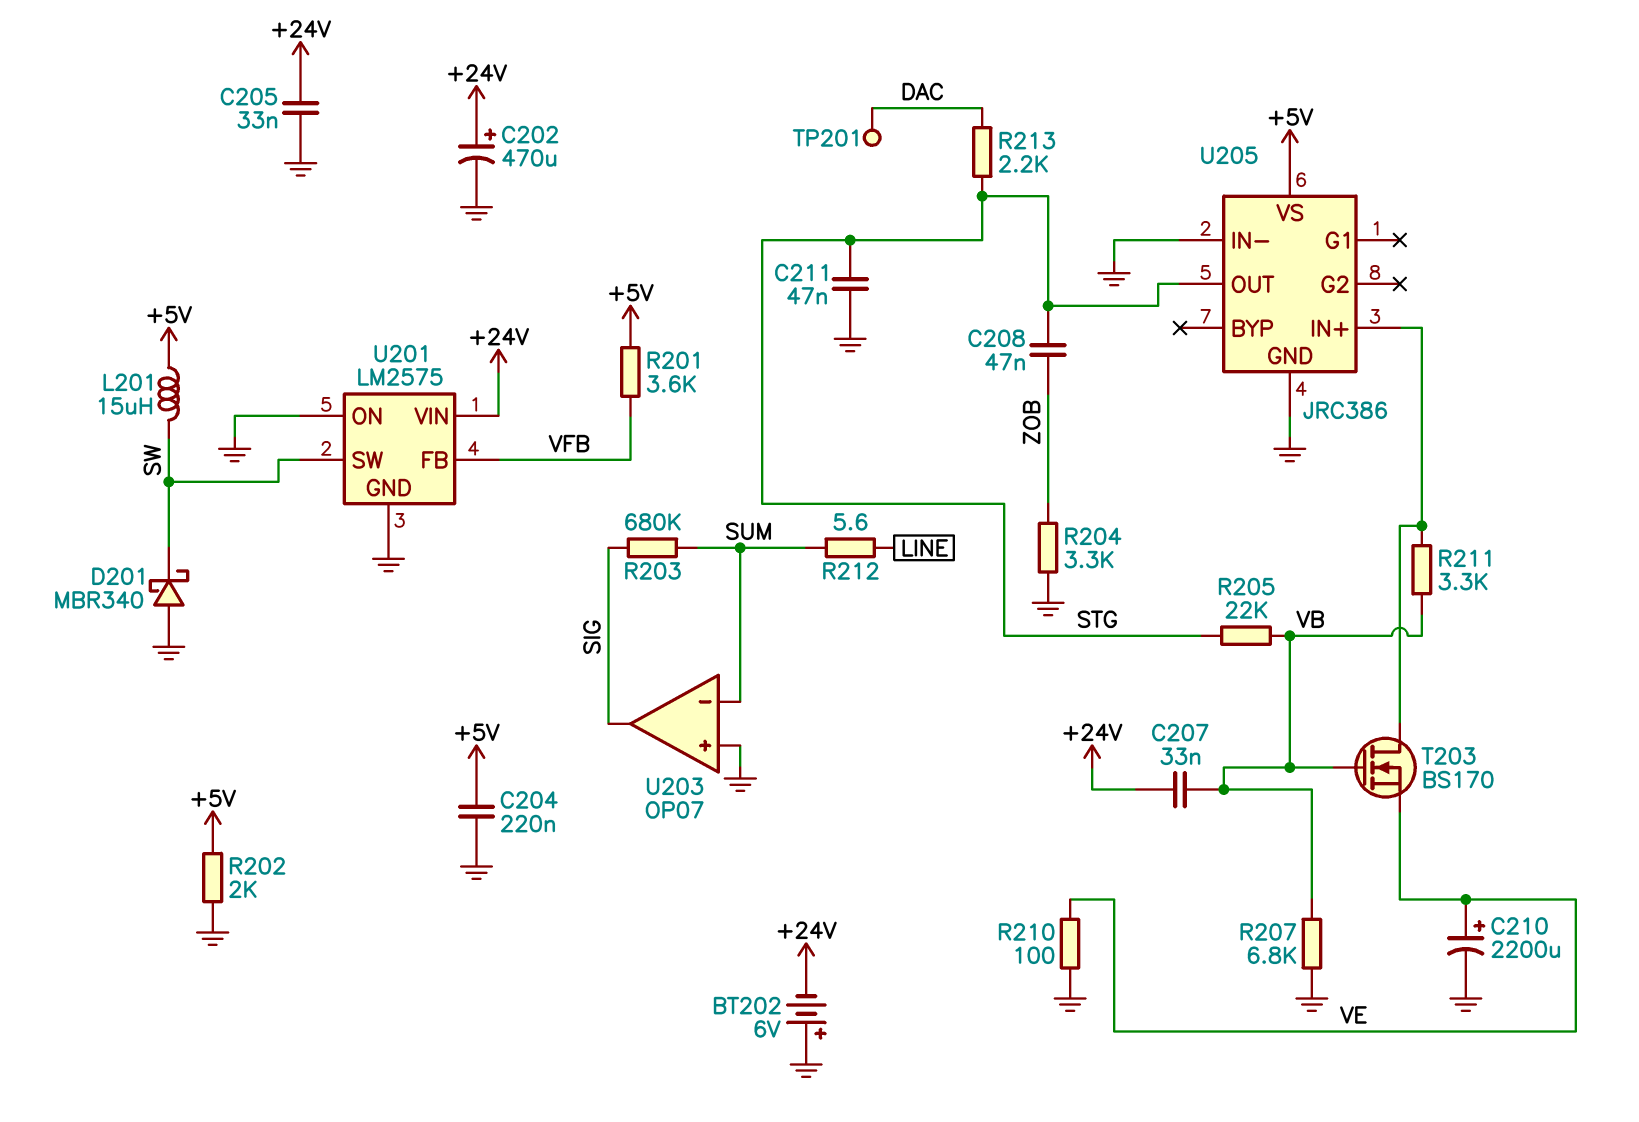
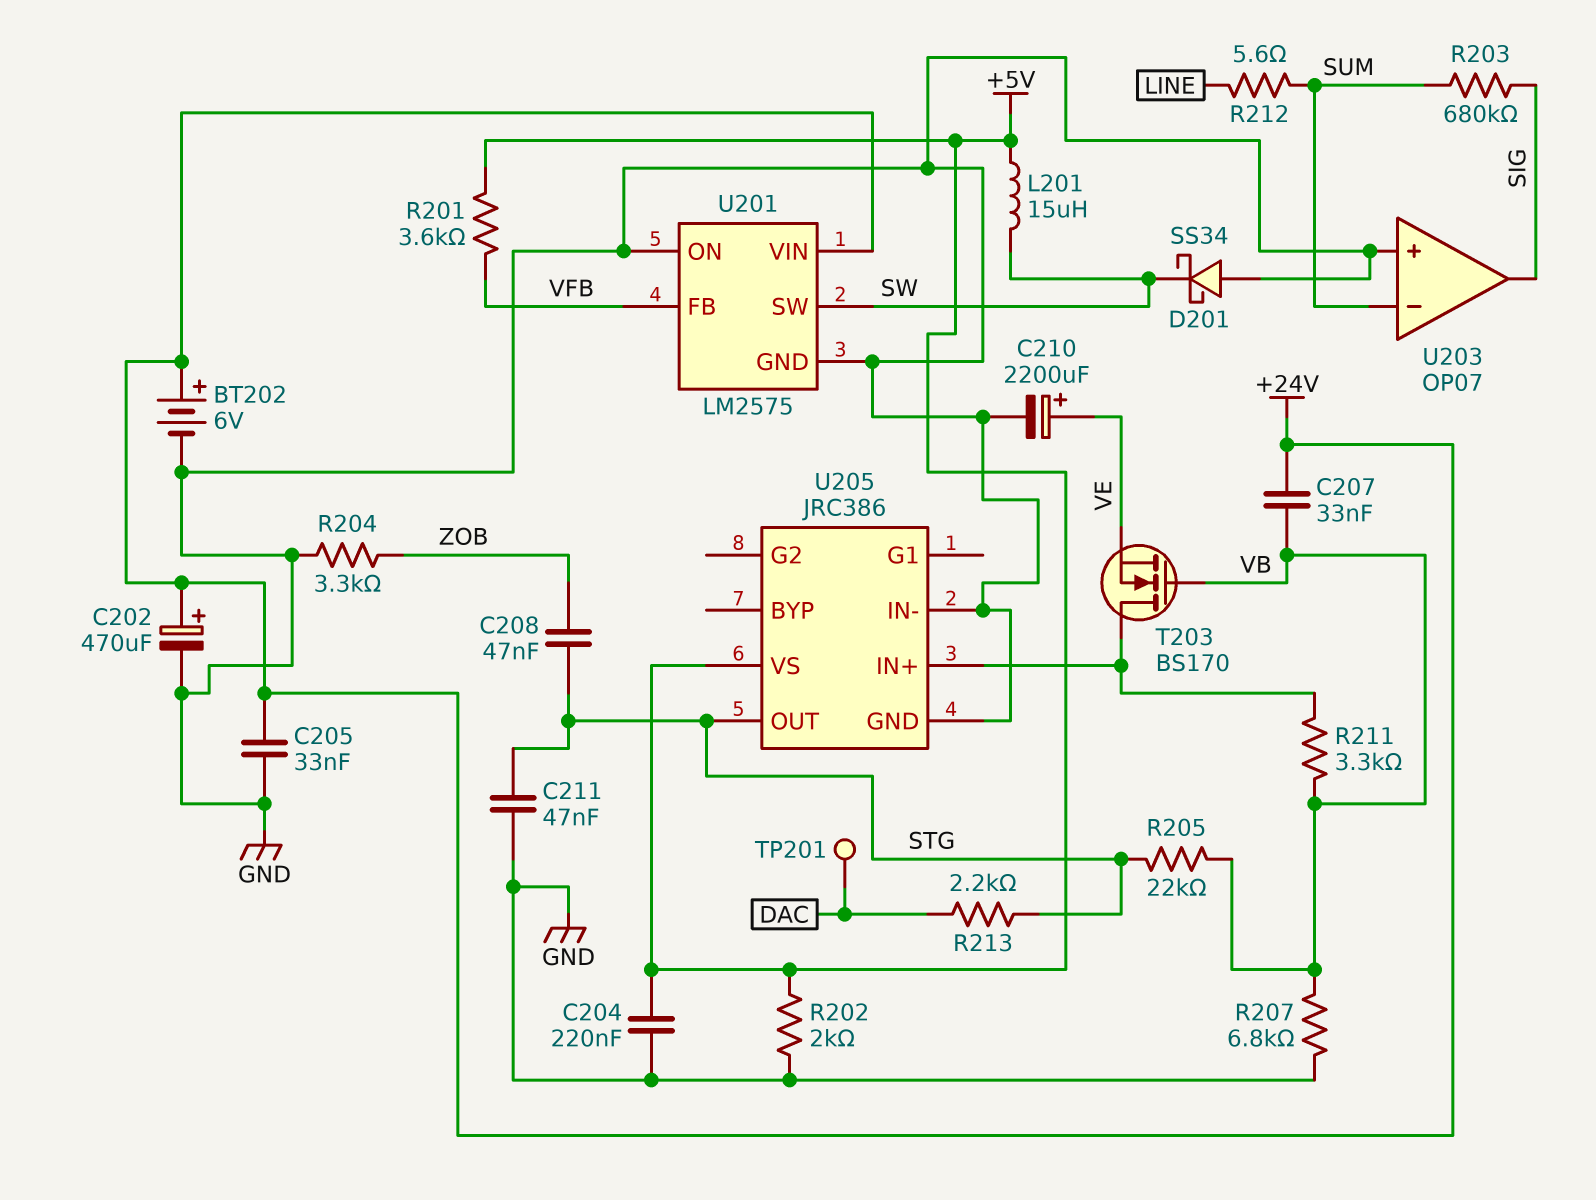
BT202: 6V (plus GND, minus +24V) -> 6V (plus +24V, minus GND)
D201: schottky MBR340 (A GND, K SW) -> schottky SS34 (A GND, K SW)
R210: 100 (GND, VE) -> none

